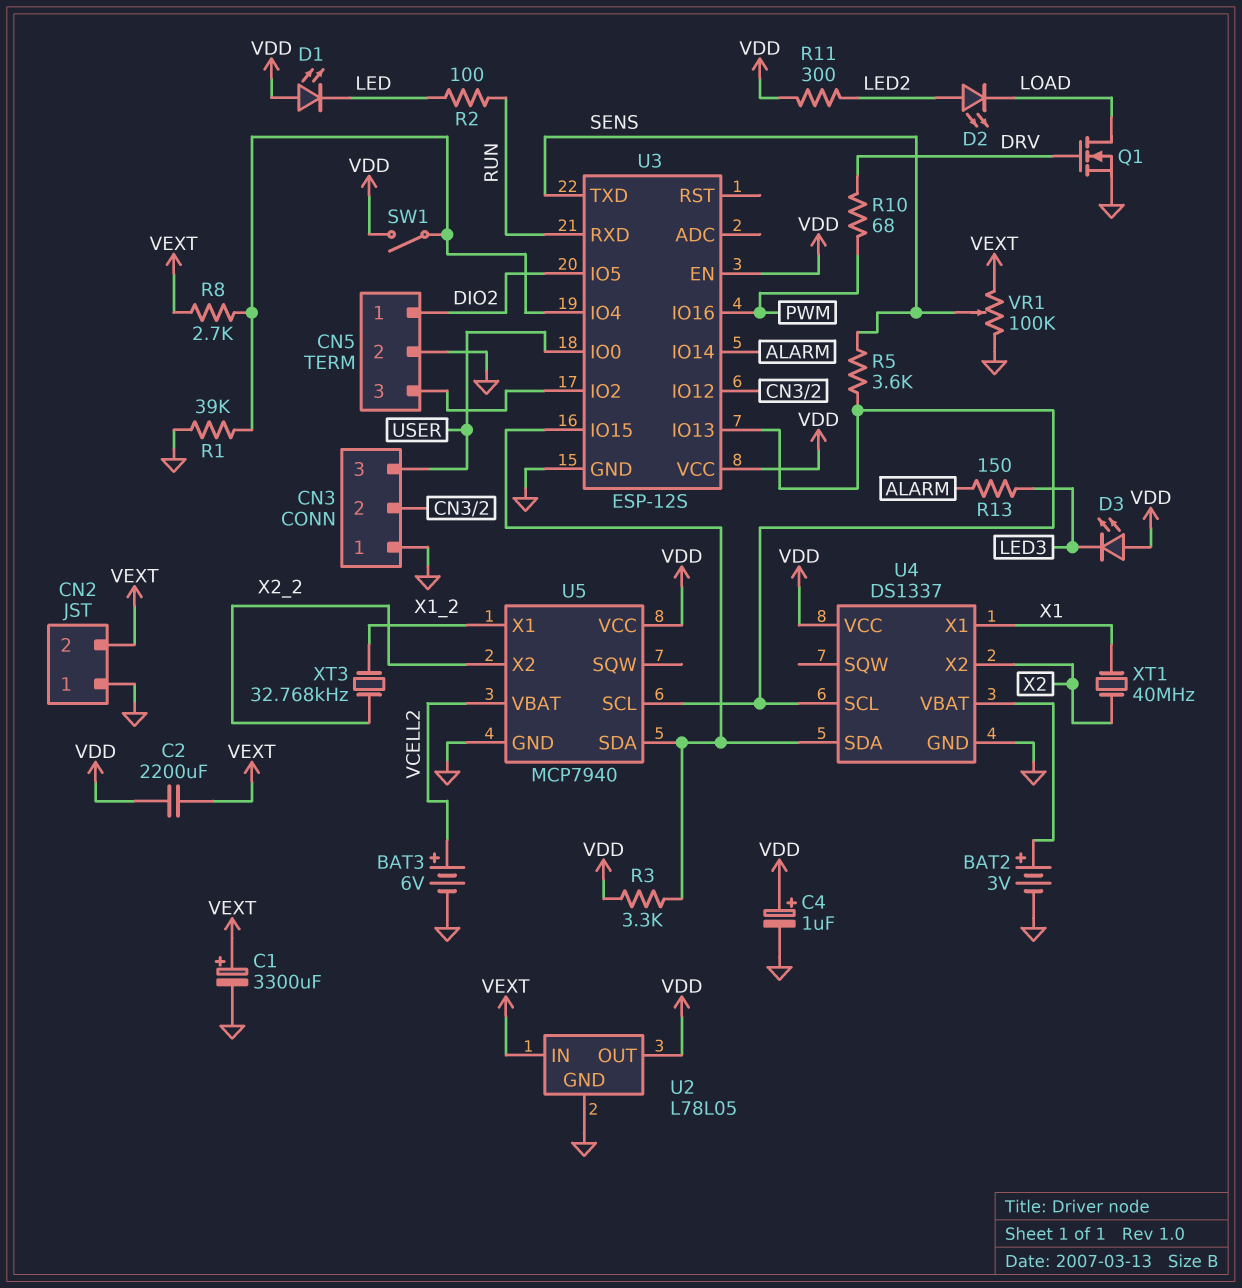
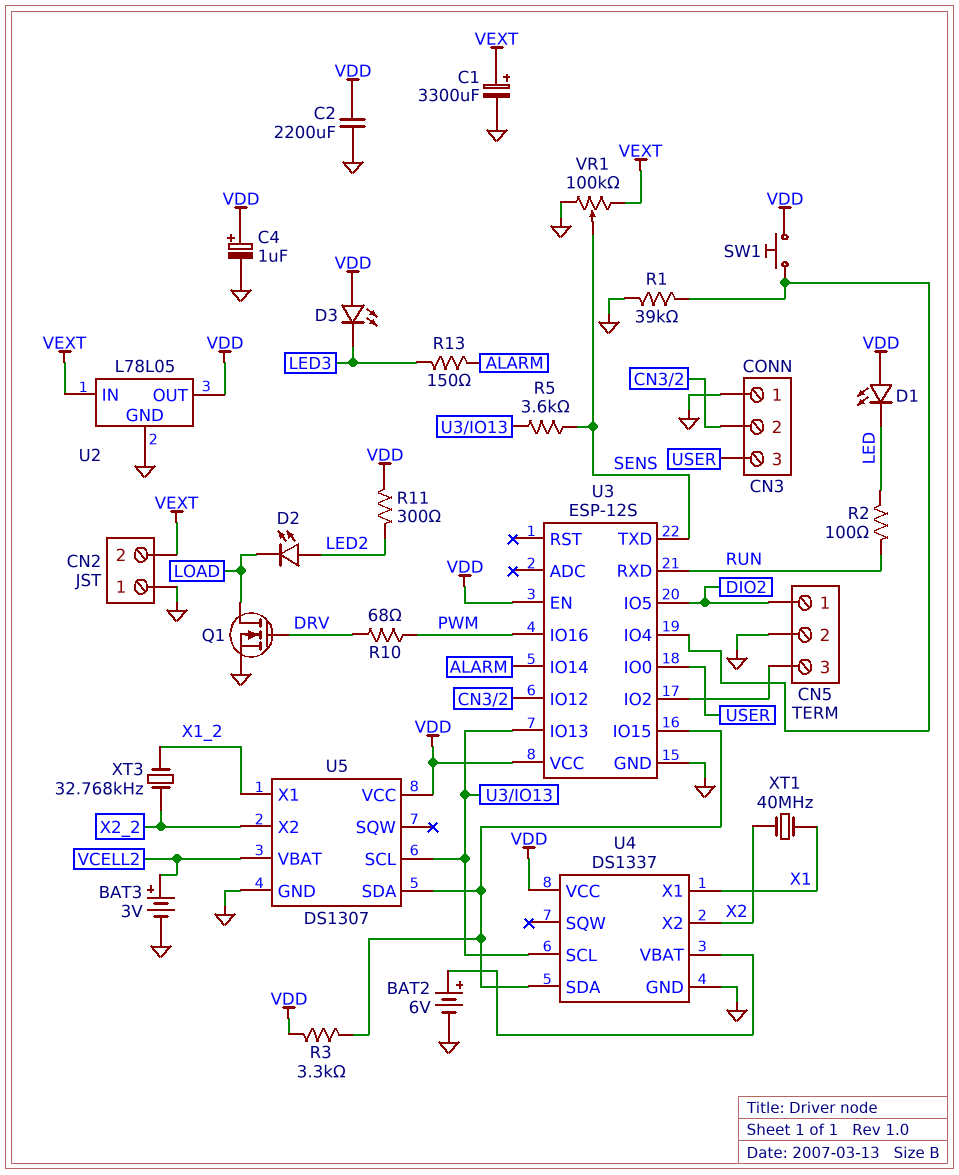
BAT2: 3V (plus U4/VBAT, minus GND) -> 6V (plus U4/VBAT, minus GND)
BAT3: 6V (plus VCELL2, minus GND) -> 3V (plus VCELL2, minus GND)
C2: 2200uF (VDD, VEXT) -> 2200uF (GND, VDD)
R8: 2.7k (U3/IO4, VEXT) -> none
SW1: switch (U3/IO4, VDD) -> button (U3/IO4, VDD)
U5: MCP7940 -> DS1307

